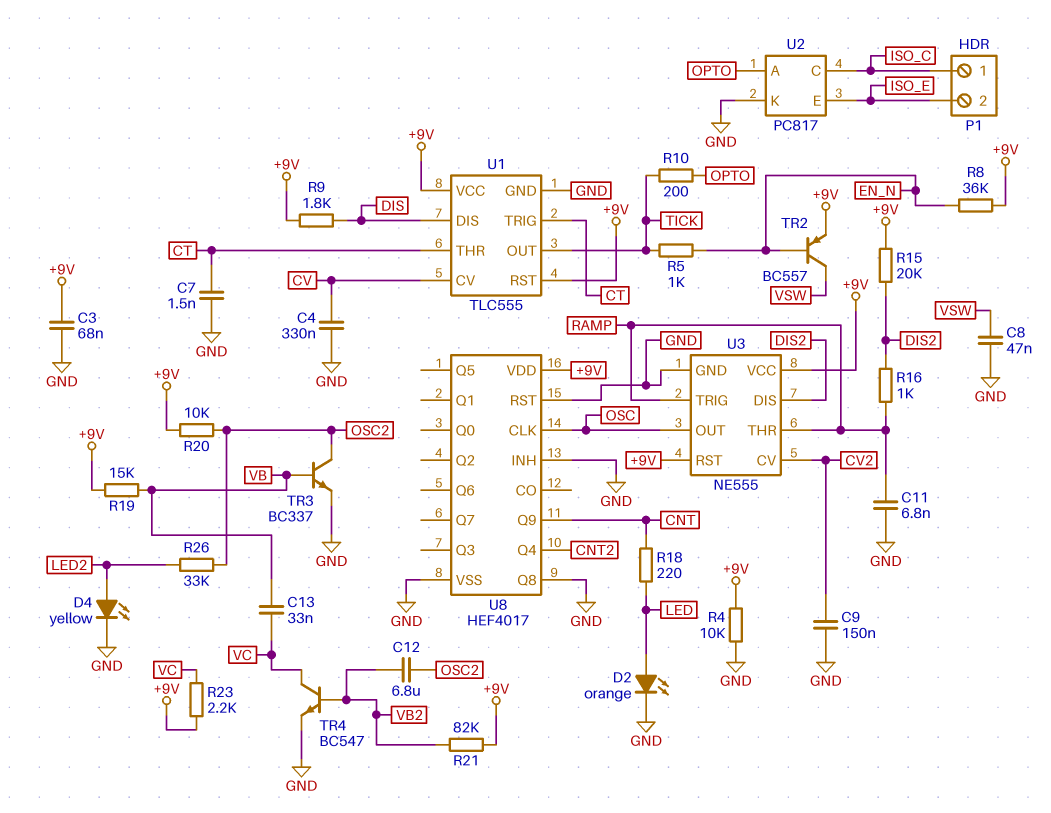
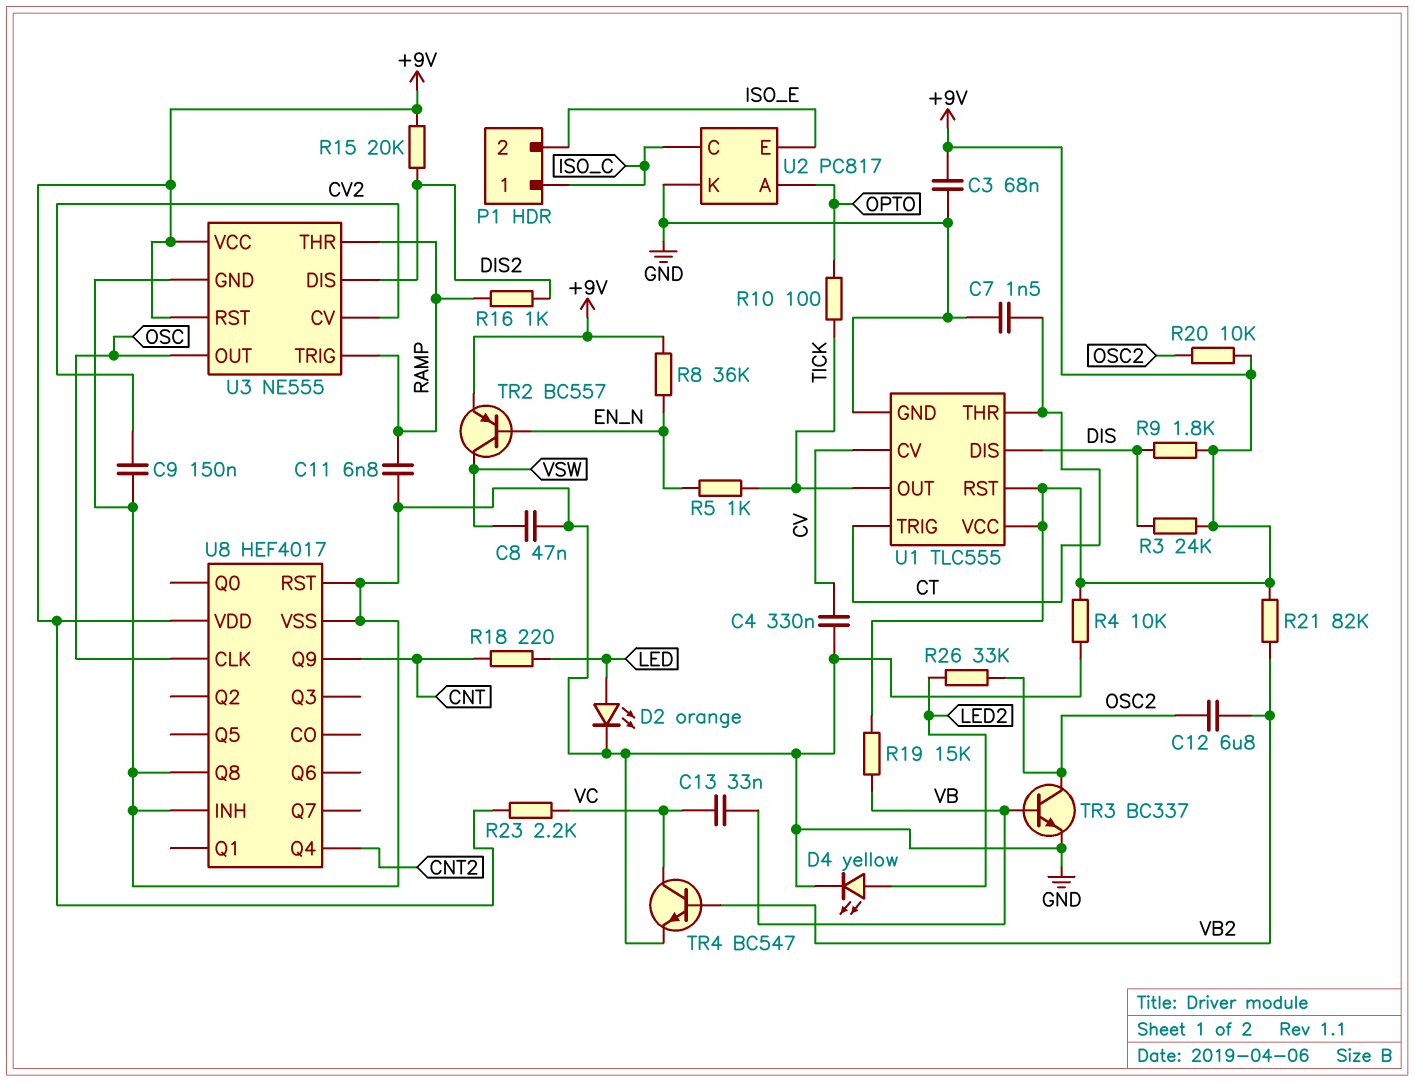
R3: none -> 24k (+9V, DIS)
R10: 200 (OPTO, TICK) -> 100 (OPTO, TICK)

